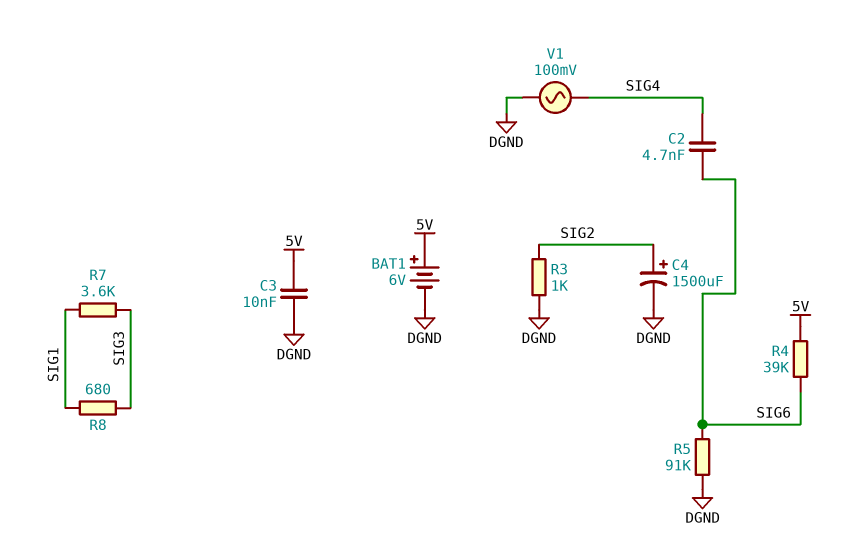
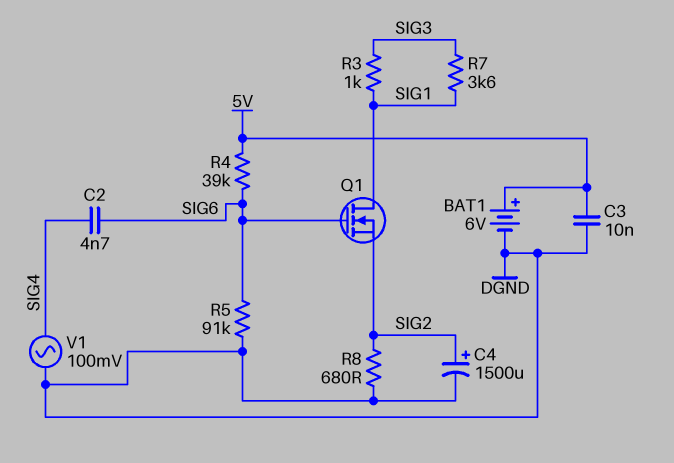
Q1: none -> NMOS (G SIG6, D SIG1, S SIG2)
R3: 1k (DGND, SIG2) -> 1k (SIG1, SIG3)
R8: 680 (SIG1, SIG3) -> 680 (DGND, SIG2)

